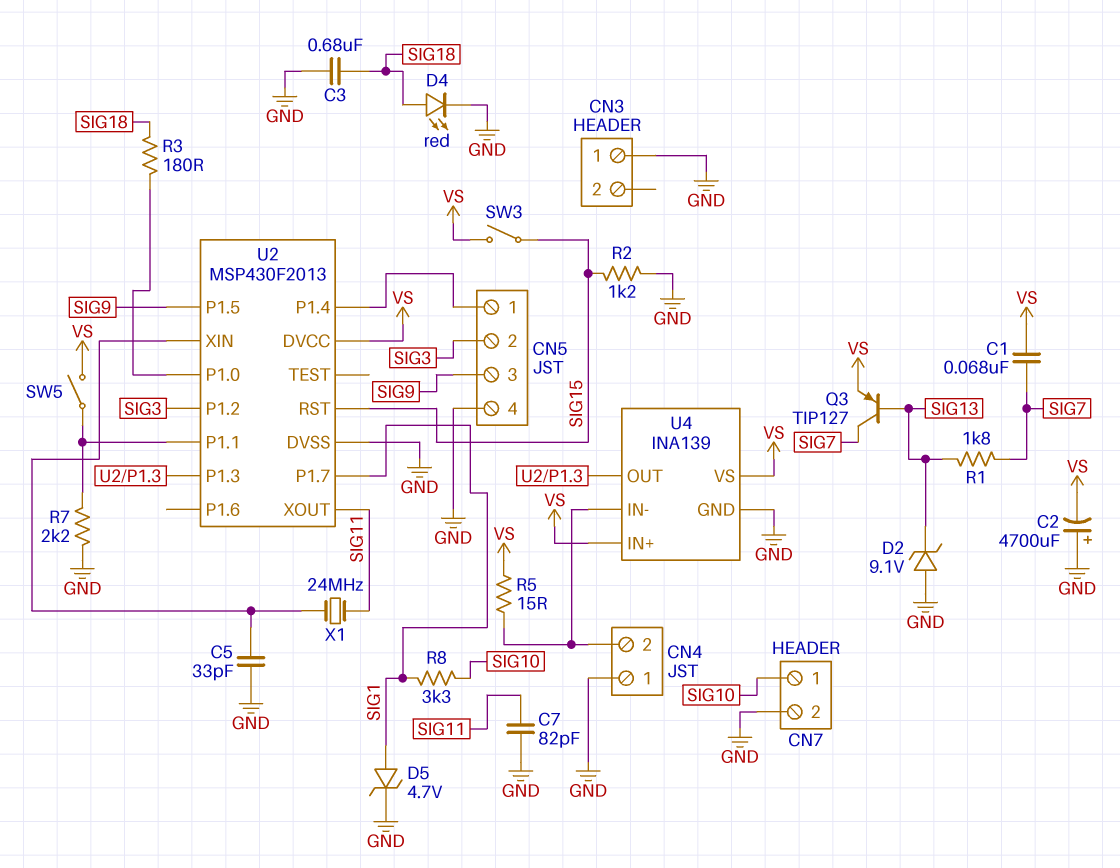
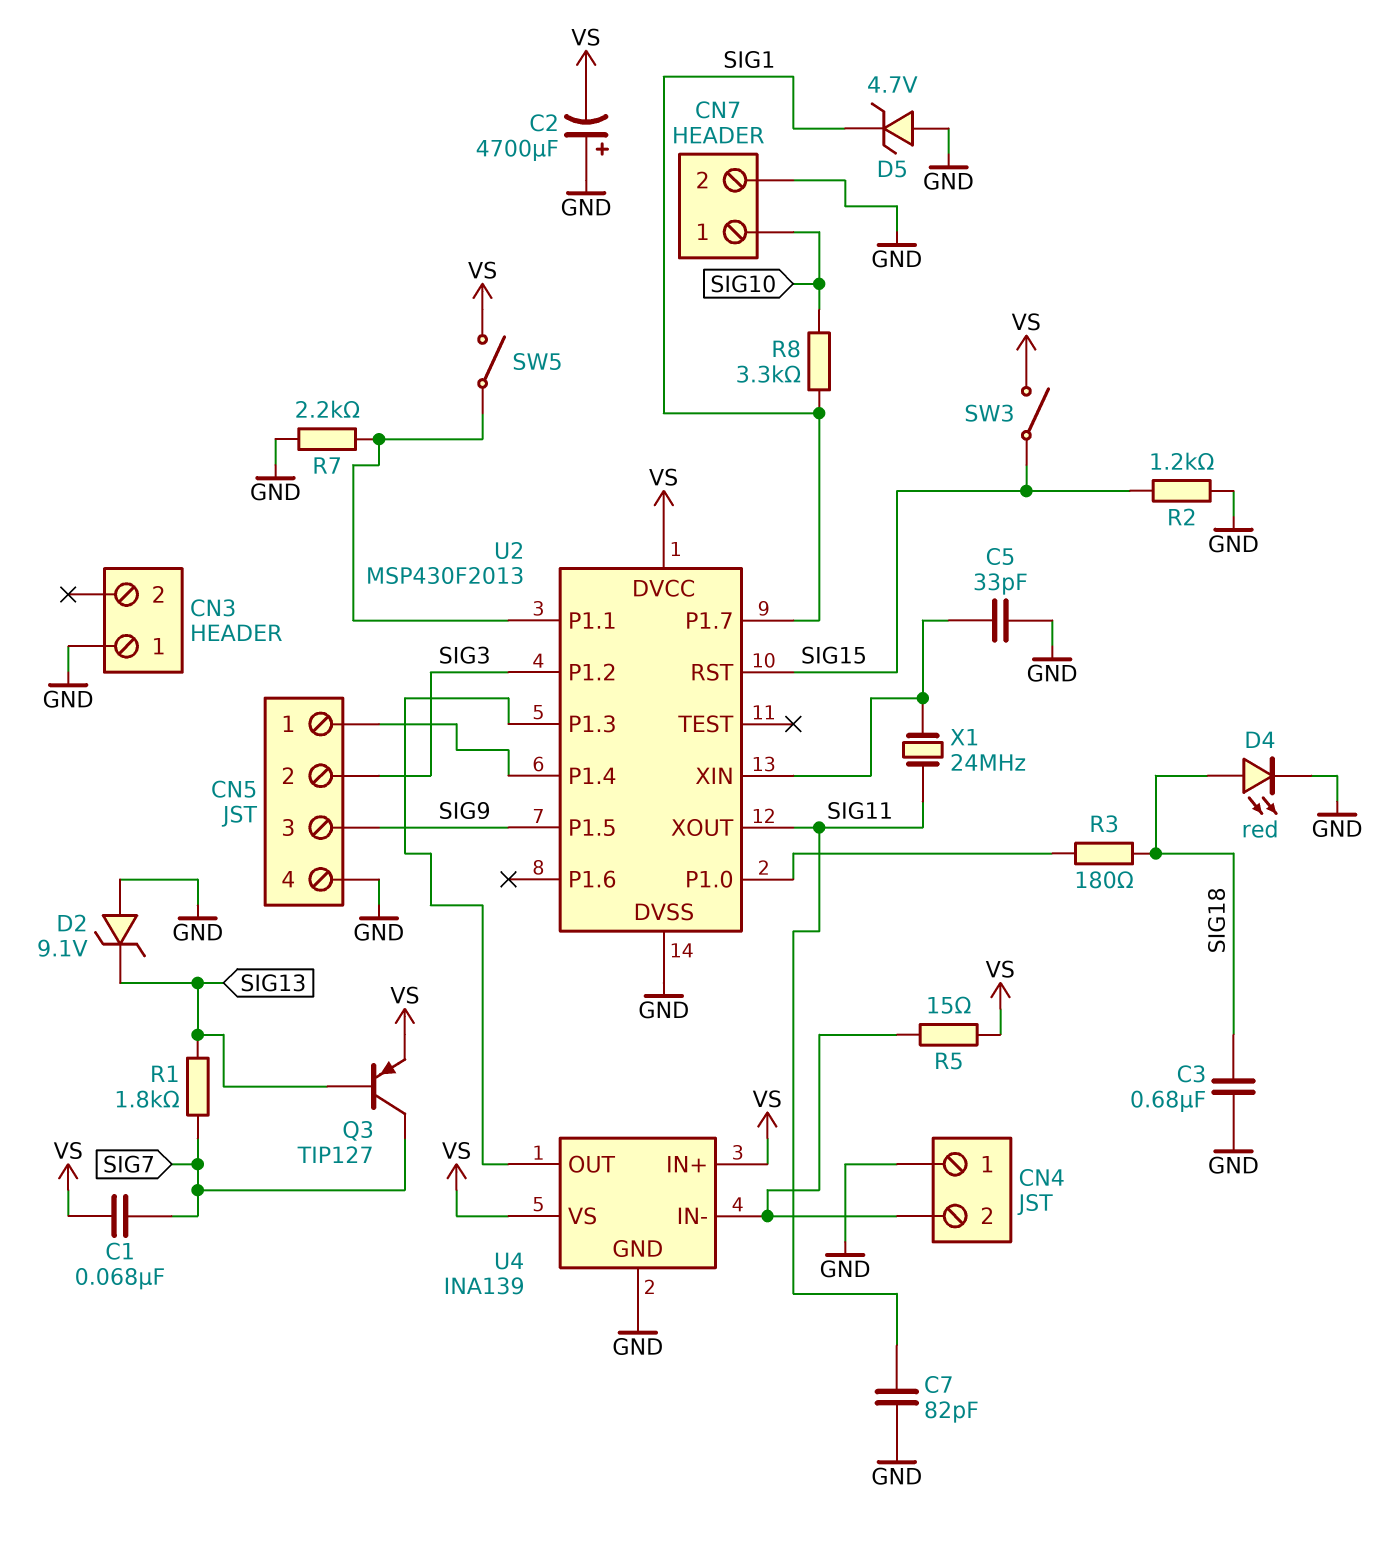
D5: zener 4.7V (A SIG1, K GND) -> zener 4.7V (A GND, K SIG1)

